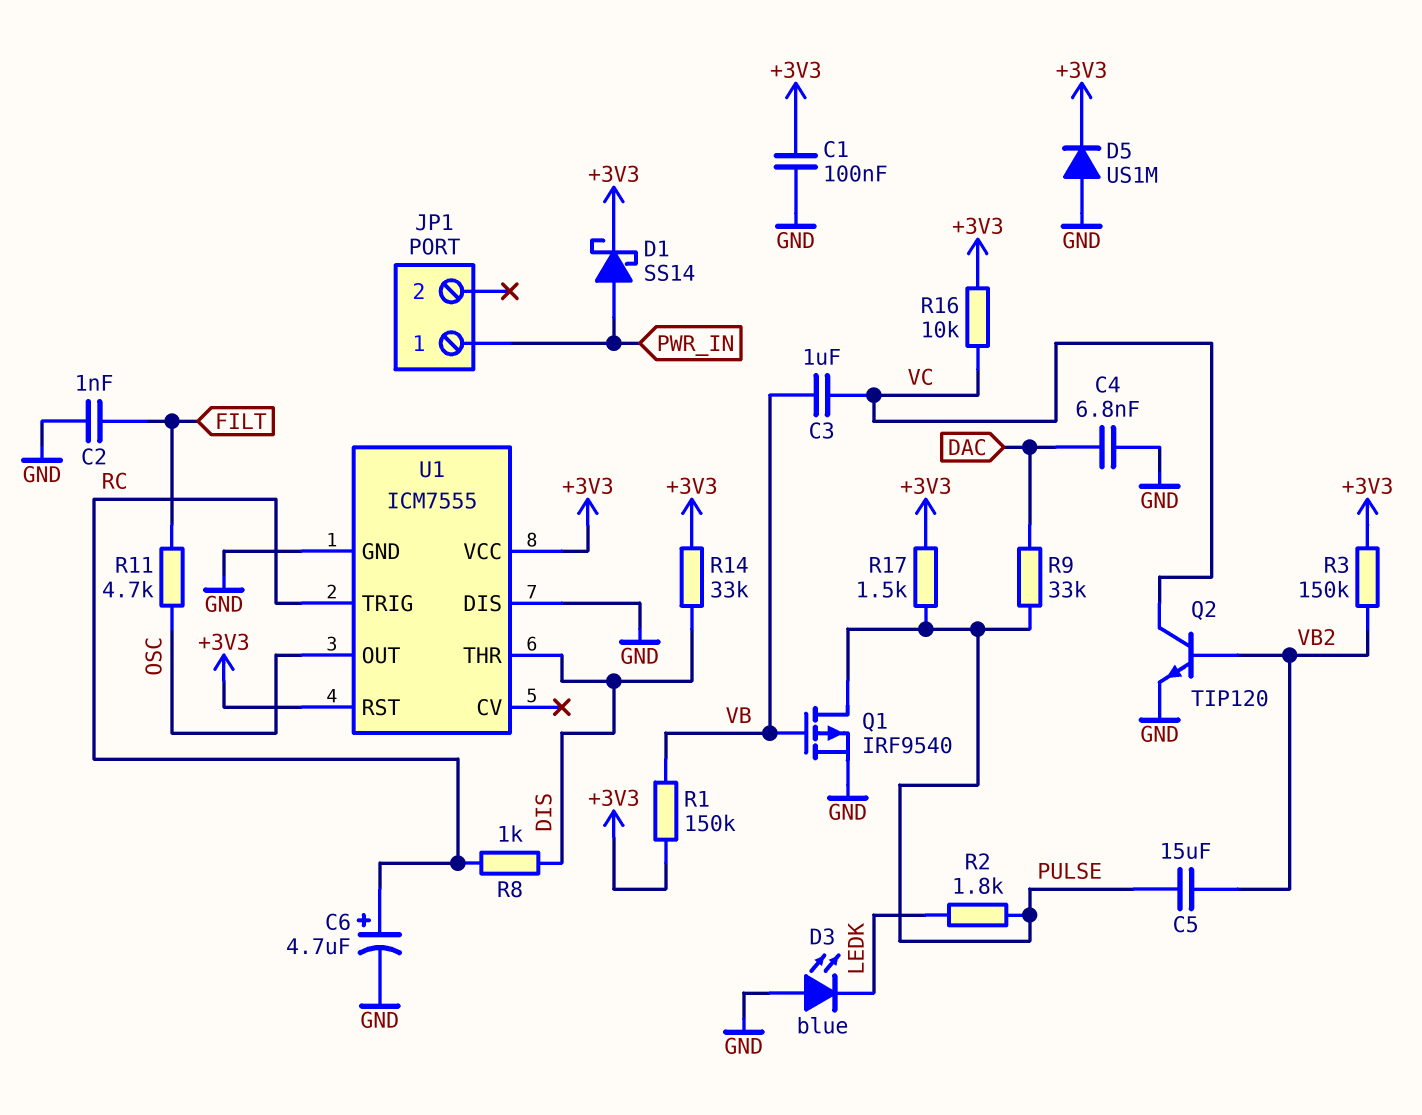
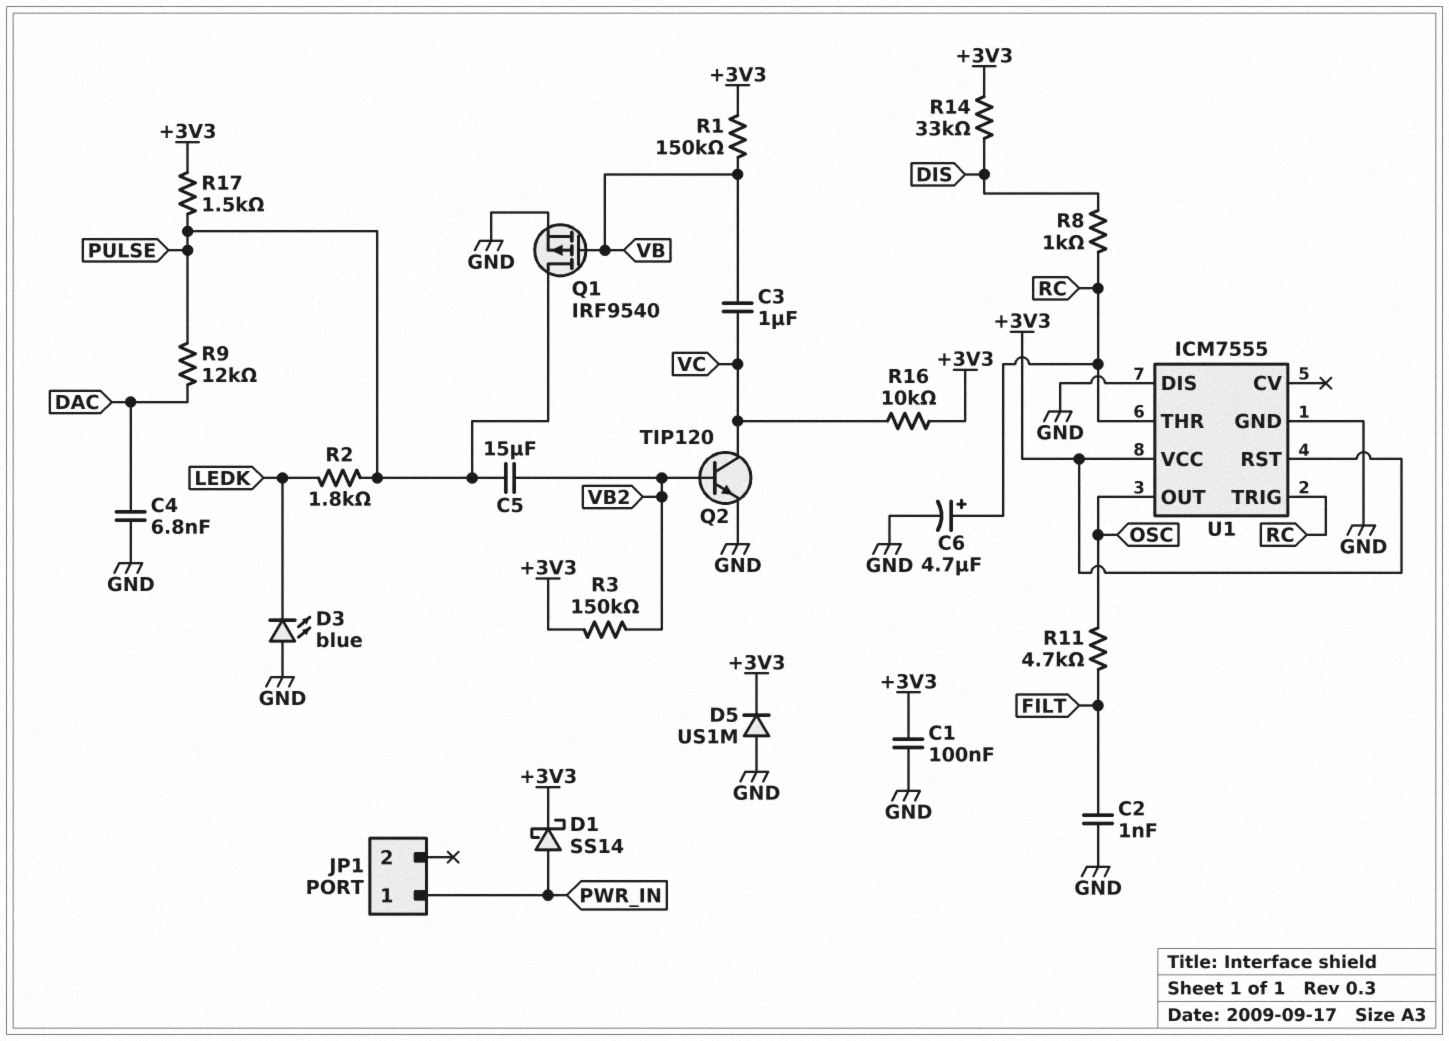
R9: 33k (DAC, PULSE) -> 12k (DAC, PULSE)
U1 pin THR: DIS -> RC

